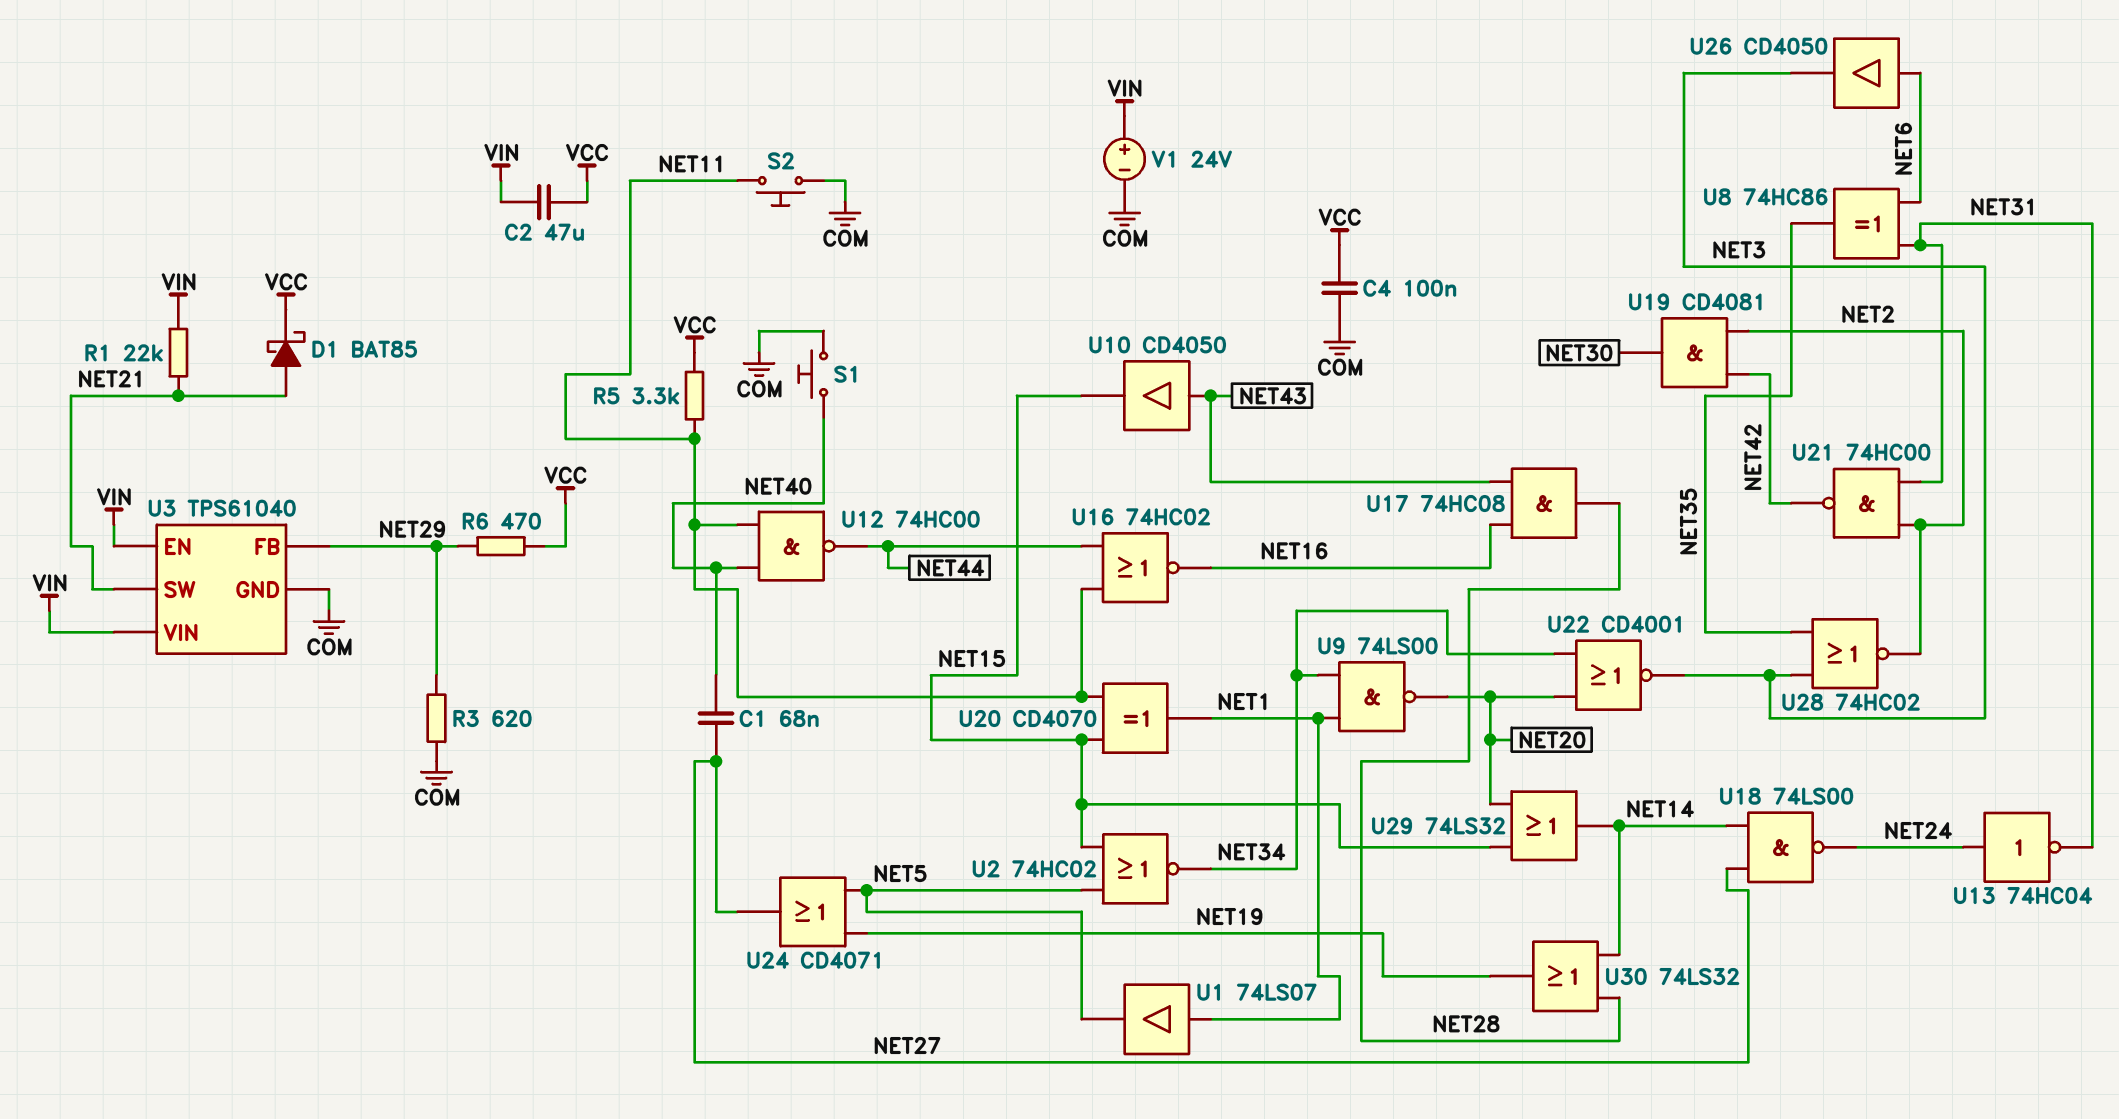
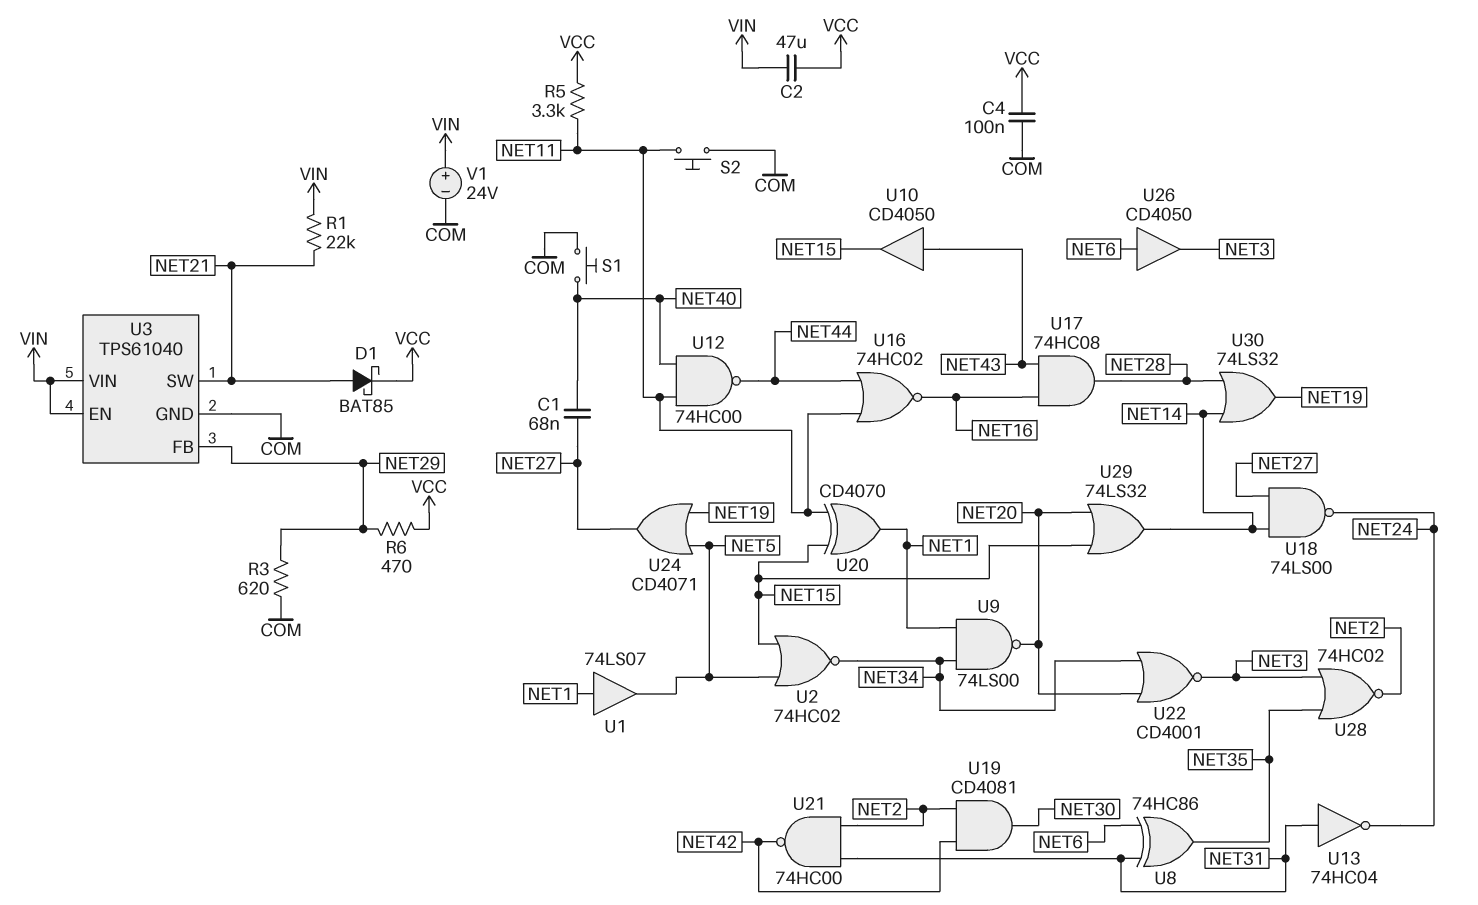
U13: NOT 74HC04 (in NET24, out NET31) -> NOT 74HC04 (in NET31, out NET24)

